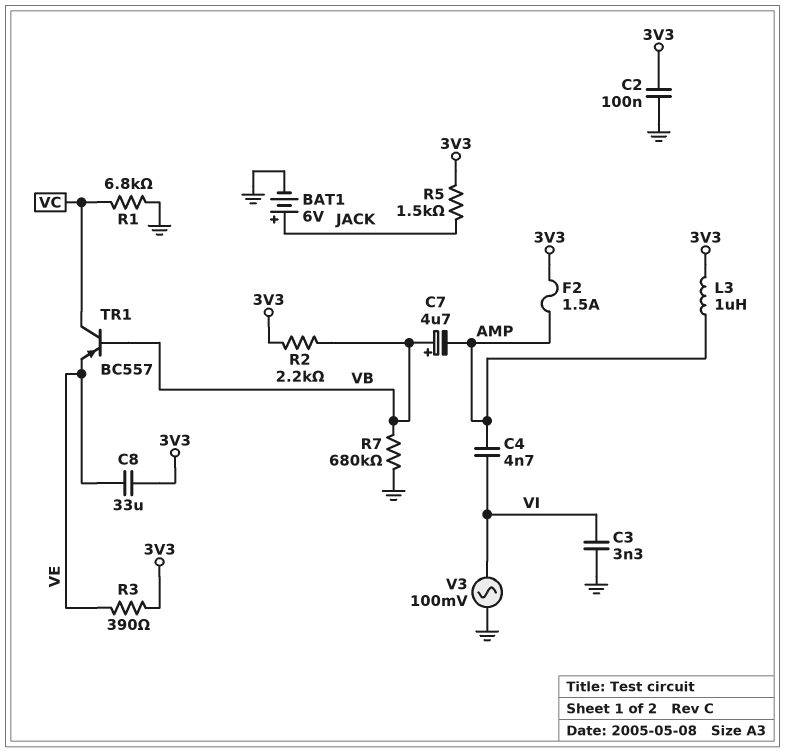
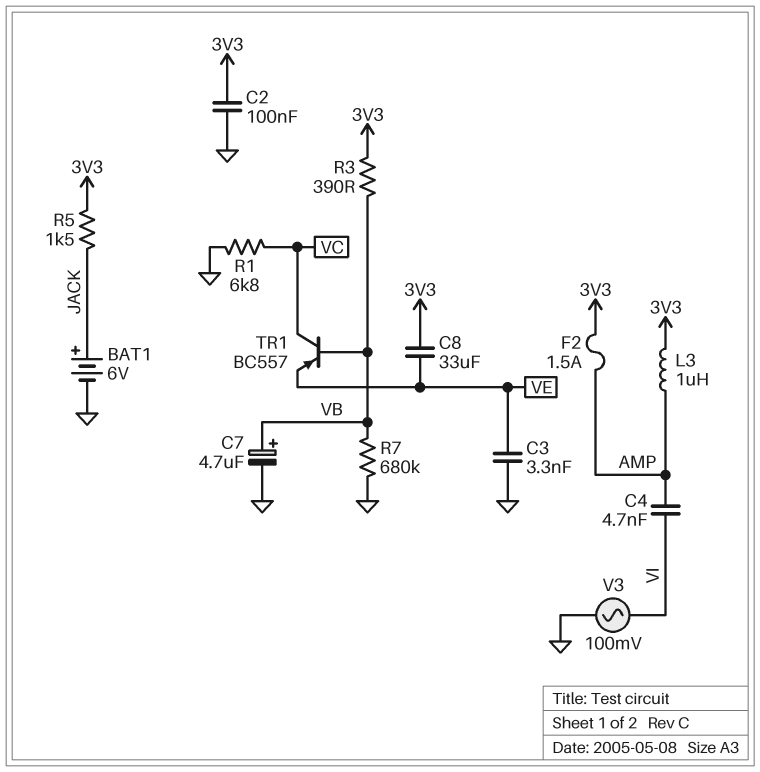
C3: 3.3nF (GND, VI) -> 3.3nF (GND, VE)
C7: 4.7uF (plus VB, minus AMP) -> 4.7uF (plus VB, minus GND)
R2: 2.2k (3V3, VB) -> none
R3: 390 (3V3, VE) -> 390 (3V3, VB)

